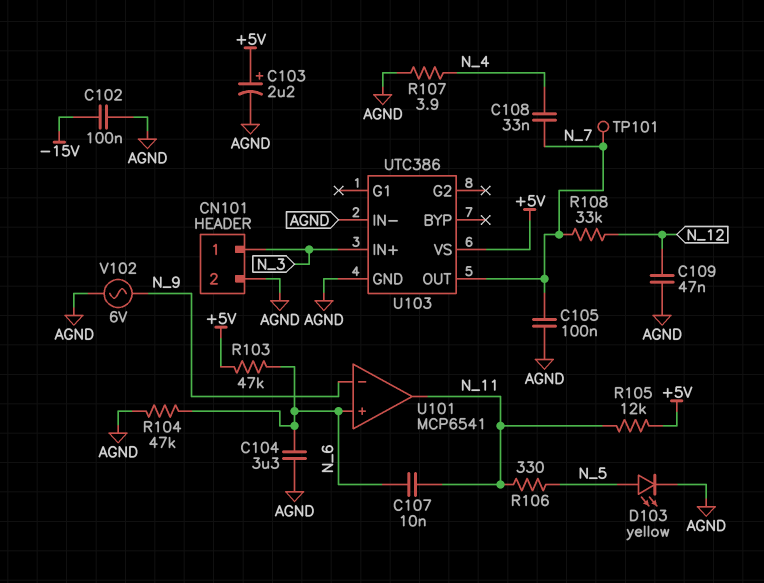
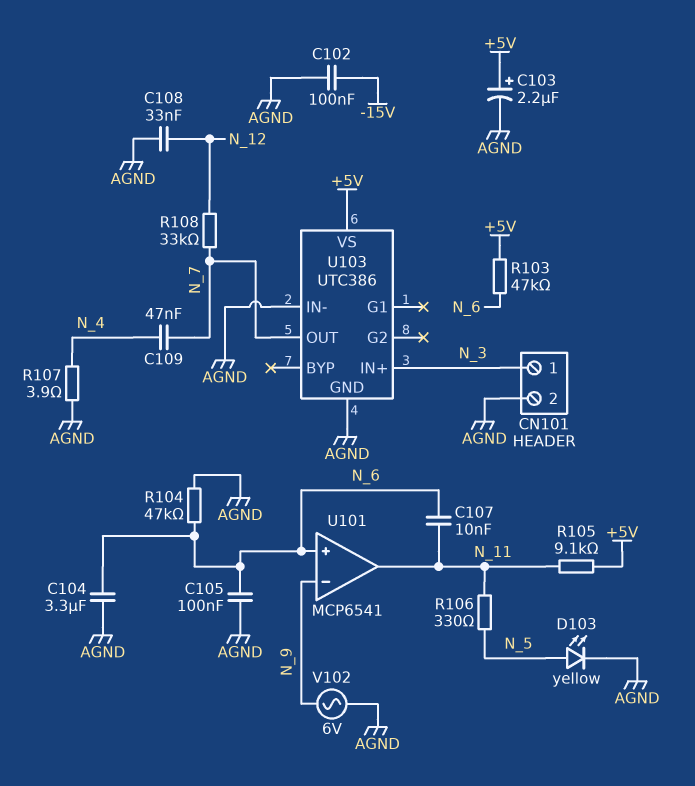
C105: 100nF (AGND, N_7) -> 100nF (AGND, N_6)
C108: 33nF (N_4, N_7) -> 33nF (AGND, N_12)
C109: 47nF (AGND, N_12) -> 47nF (N_4, N_7)
R105: 12k (+5V, N_11) -> 9.1k (+5V, N_11)
TP101: test point (N_7) -> none

